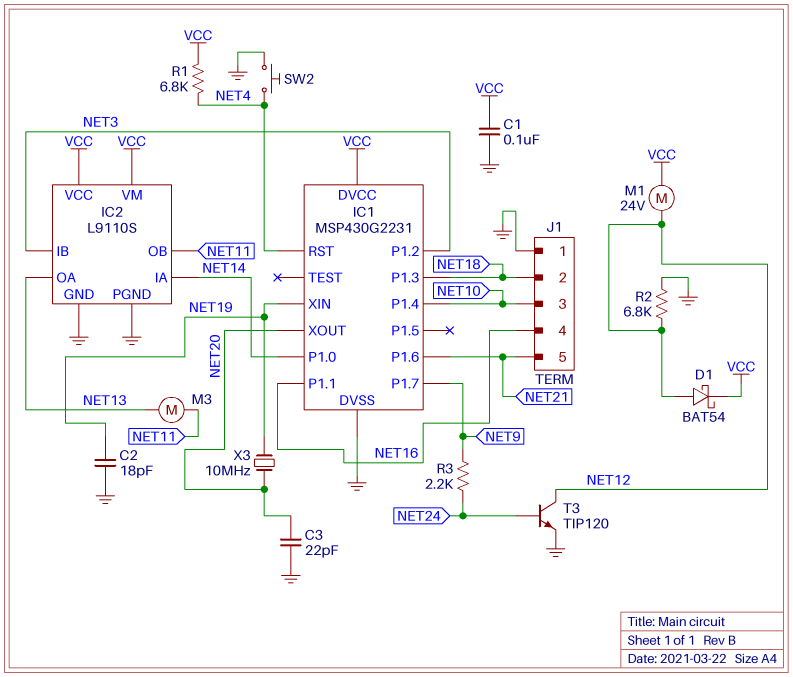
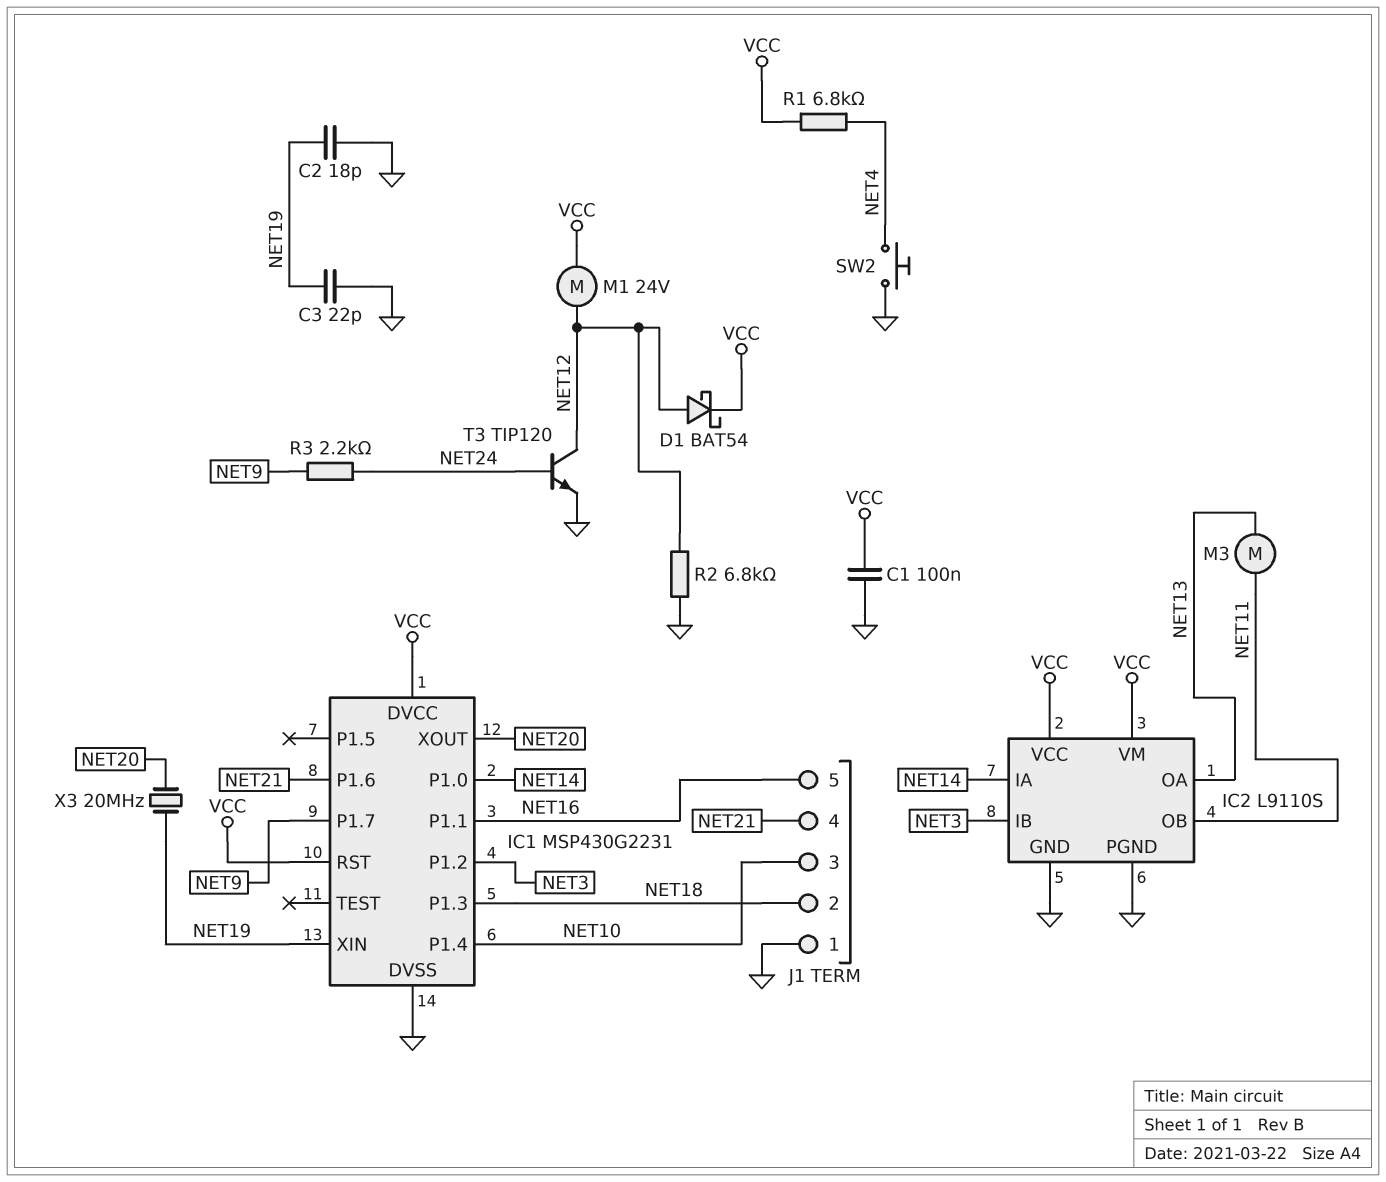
C3: 22pF (GND, NET20) -> 22pF (GND, NET19)
IC1 pin RST: NET4 -> VCC
J1 pin 4: NET16 -> NET21
J1 pin 5: NET21 -> NET16
X3: 10MHz (NET19, NET20) -> 20MHz (NET19, NET20)

